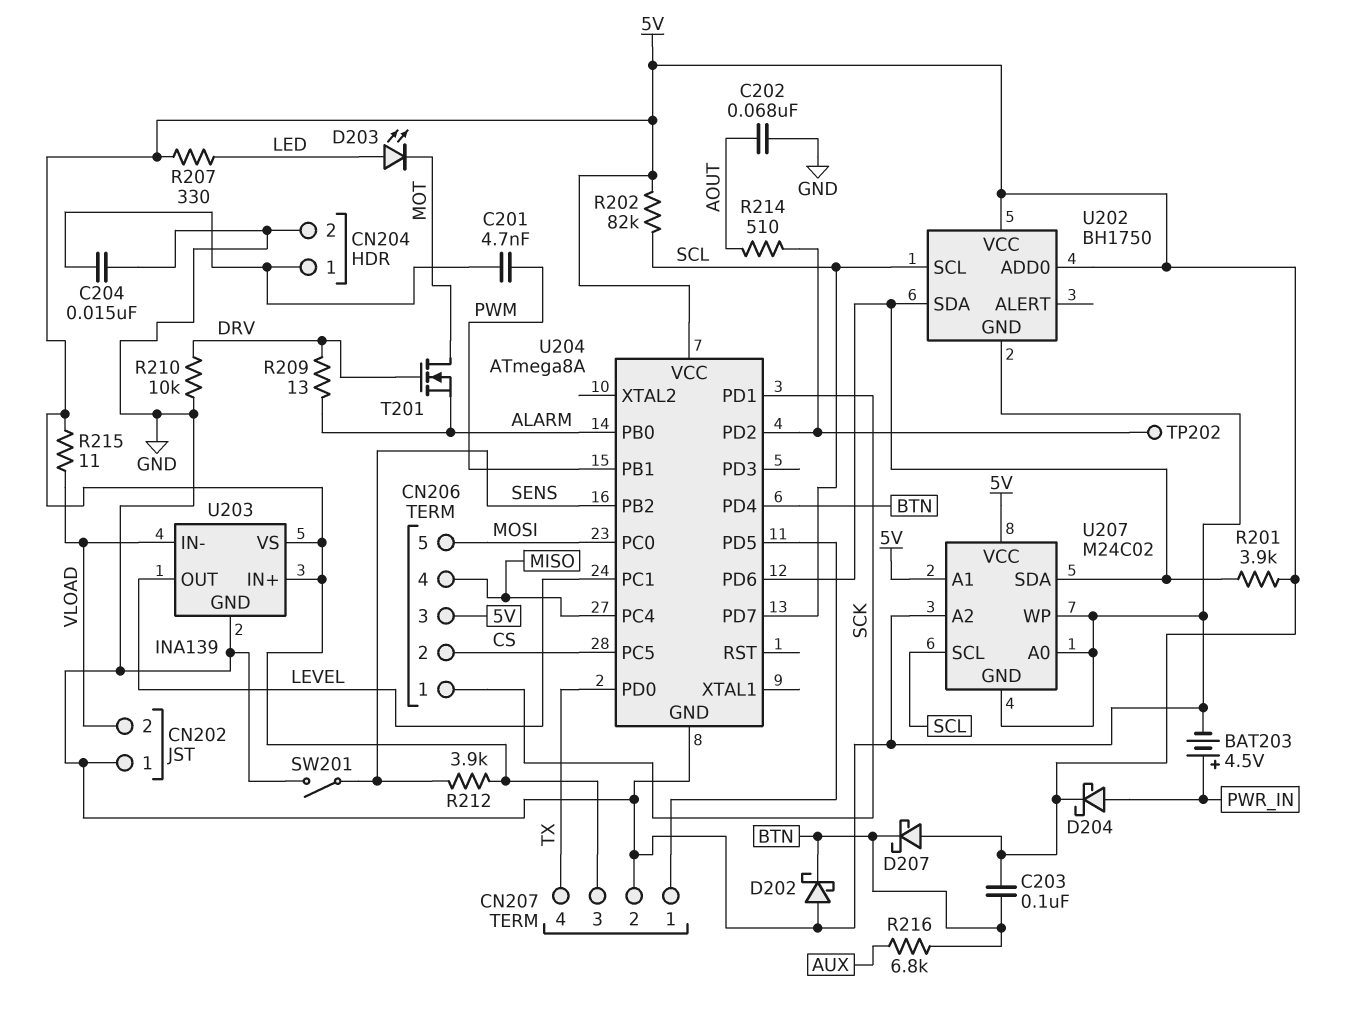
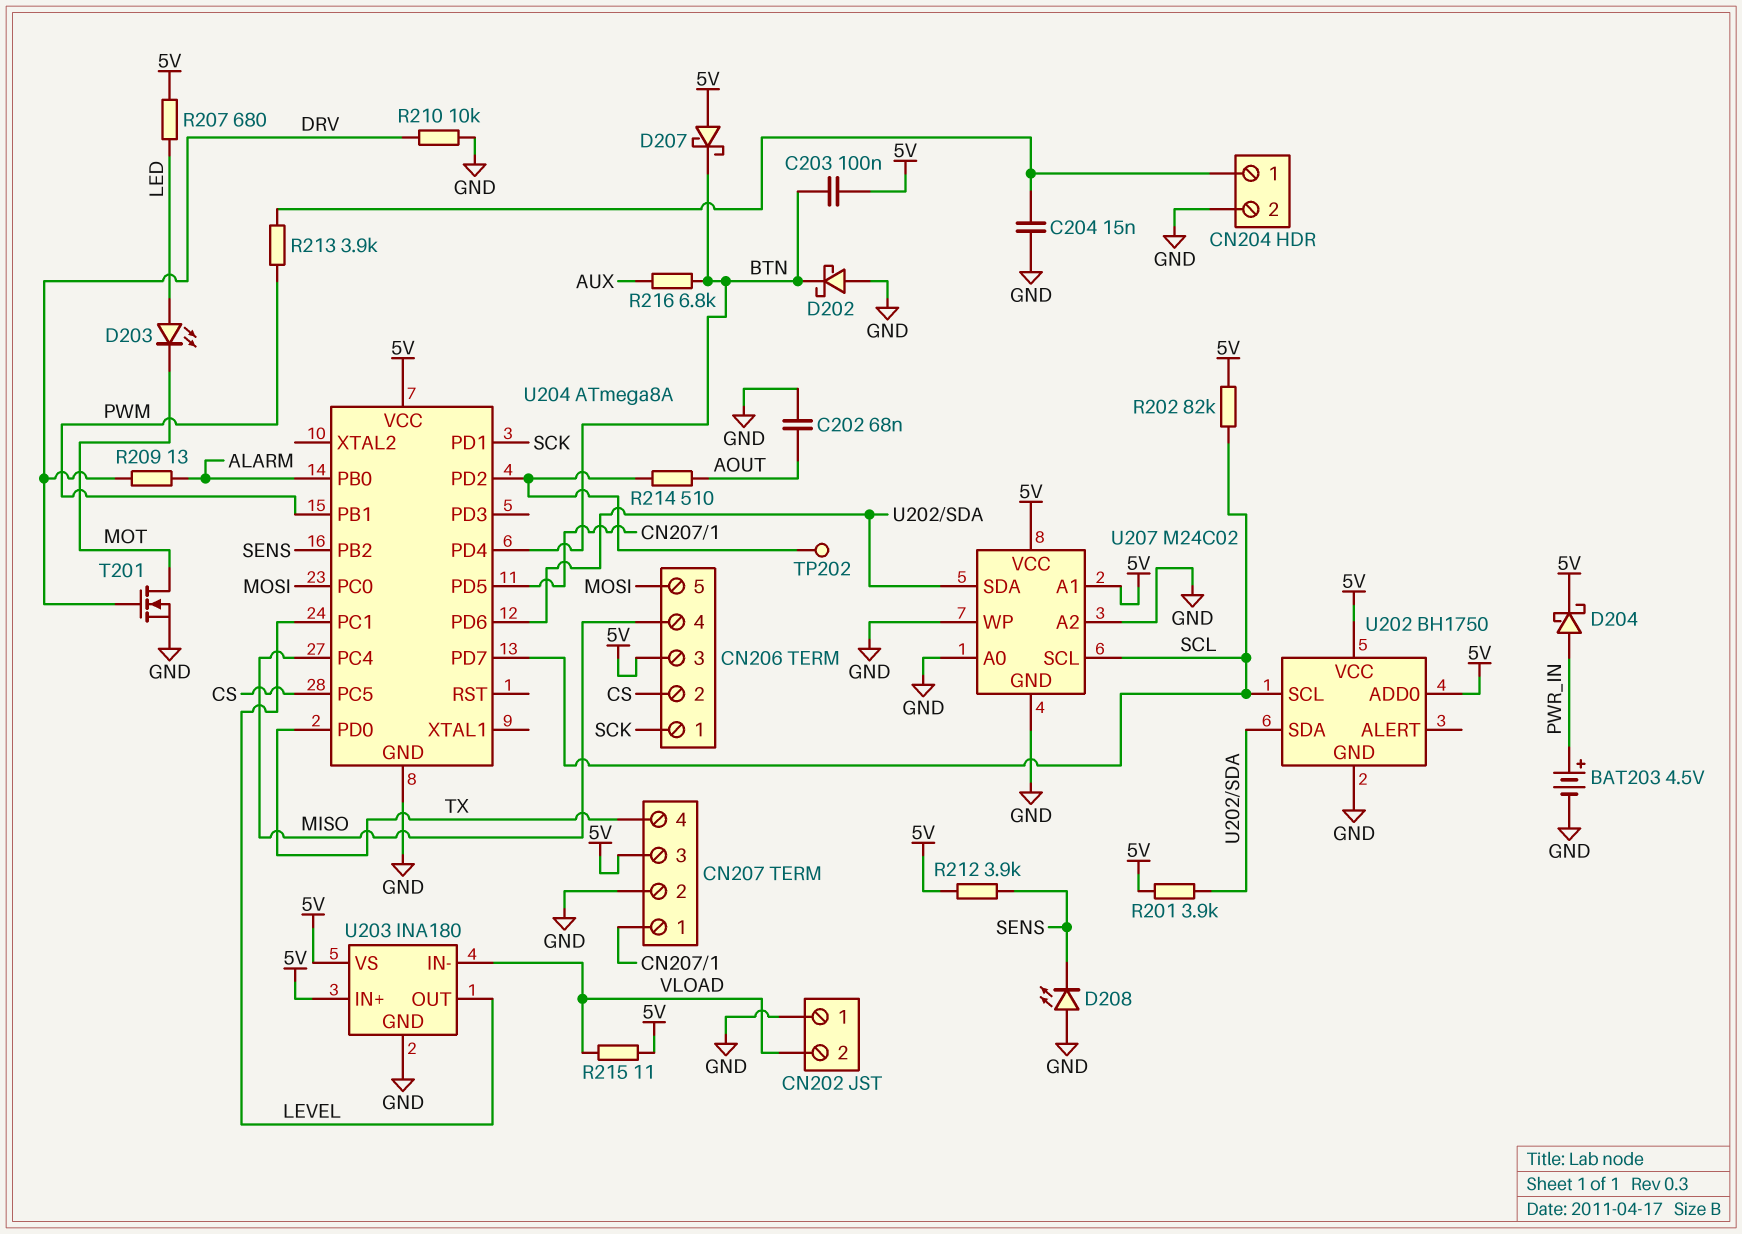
C201: 4.7nF (CN204/1, PWM) -> none
D208: none -> LED (A GND, K SENS)
R207: 330 (5V, LED) -> 680 (5V, LED)
R213: none -> 3.9k (CN204/1, PWM)
SW201: switch (GND, SENS) -> none
T201: NMOS (G DRV, D MOT, S ALARM) -> NMOS (G DRV, D MOT, S GND)
U203: INA139 -> INA180

